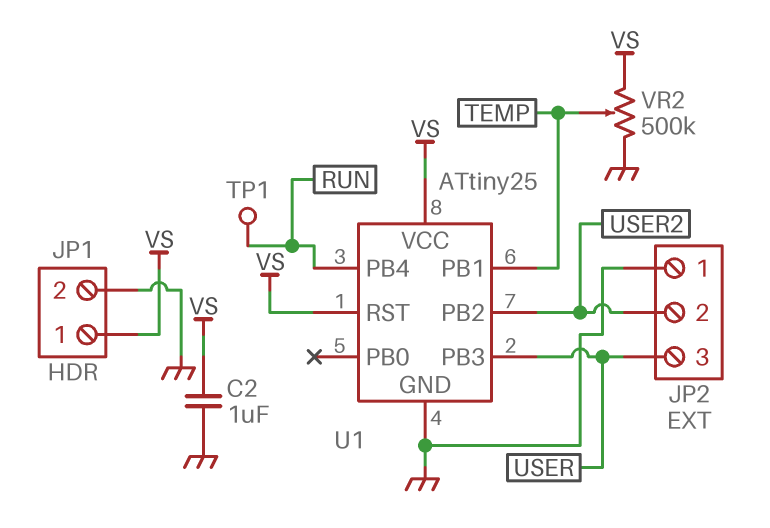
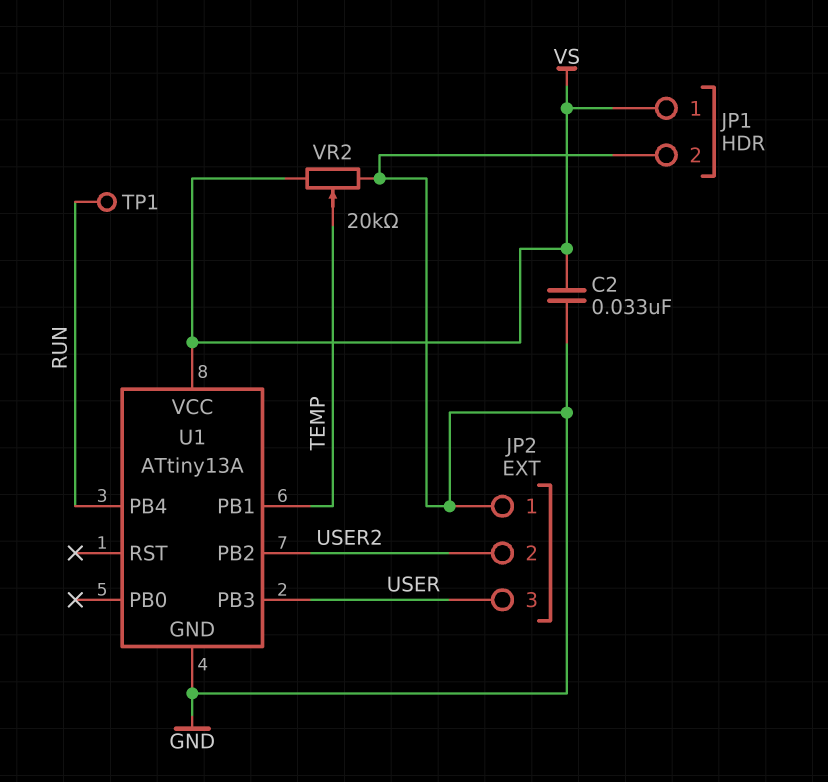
C2: 1uF (GND, VS) -> 33nF (GND, VS)
U1: ATtiny25 -> ATtiny13A
U1 pin RST: VS -> none
VR2: 500k (GND, VS, wiper TEMP) -> 20k (GND, VS, wiper TEMP)

